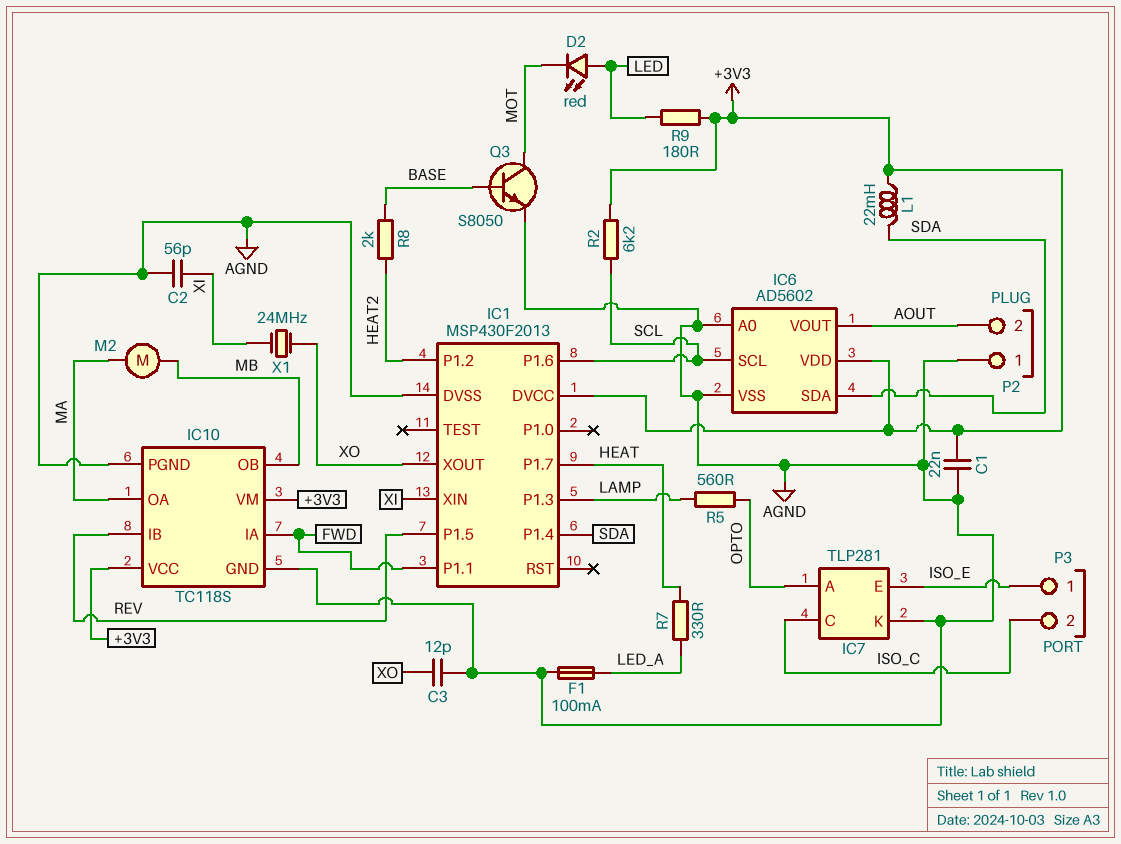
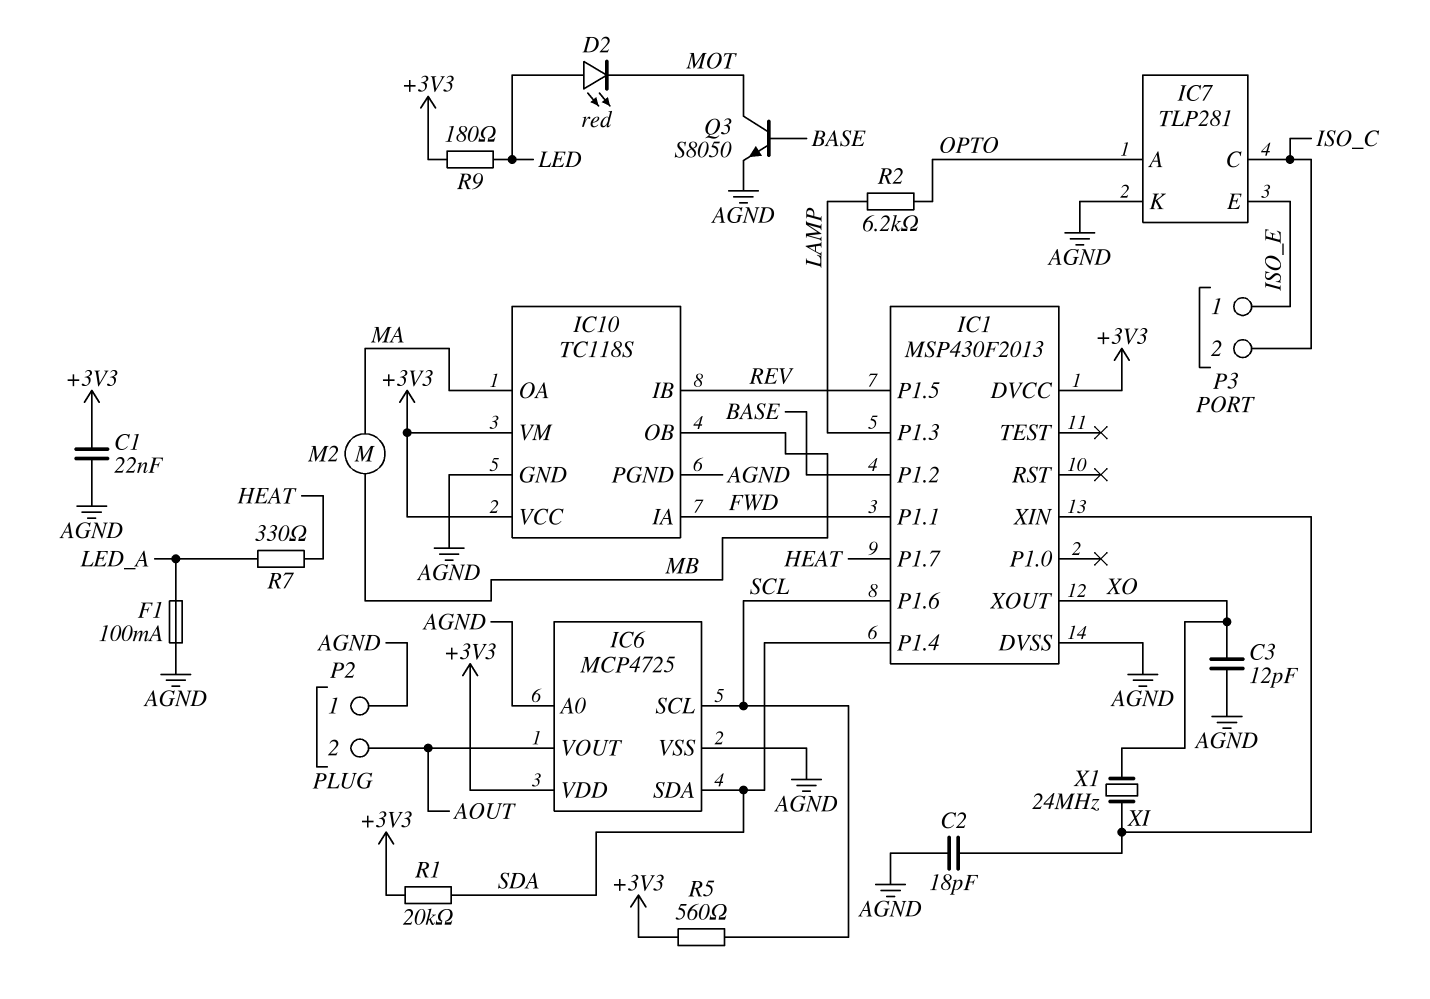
C2: 56pF (AGND, XI) -> 18pF (AGND, XI)
IC1 pin P1.2: HEAT2 -> BASE
IC6: AD5602 -> MCP4725
L1: 22mH (+3V3, SDA) -> none
R1: none -> 20k (+3V3, SDA)
R2: 6.2k (+3V3, SCL) -> 6.2k (LAMP, OPTO)
R5: 560 (LAMP, OPTO) -> 560 (+3V3, SCL)
R8: 2k (BASE, HEAT2) -> none

